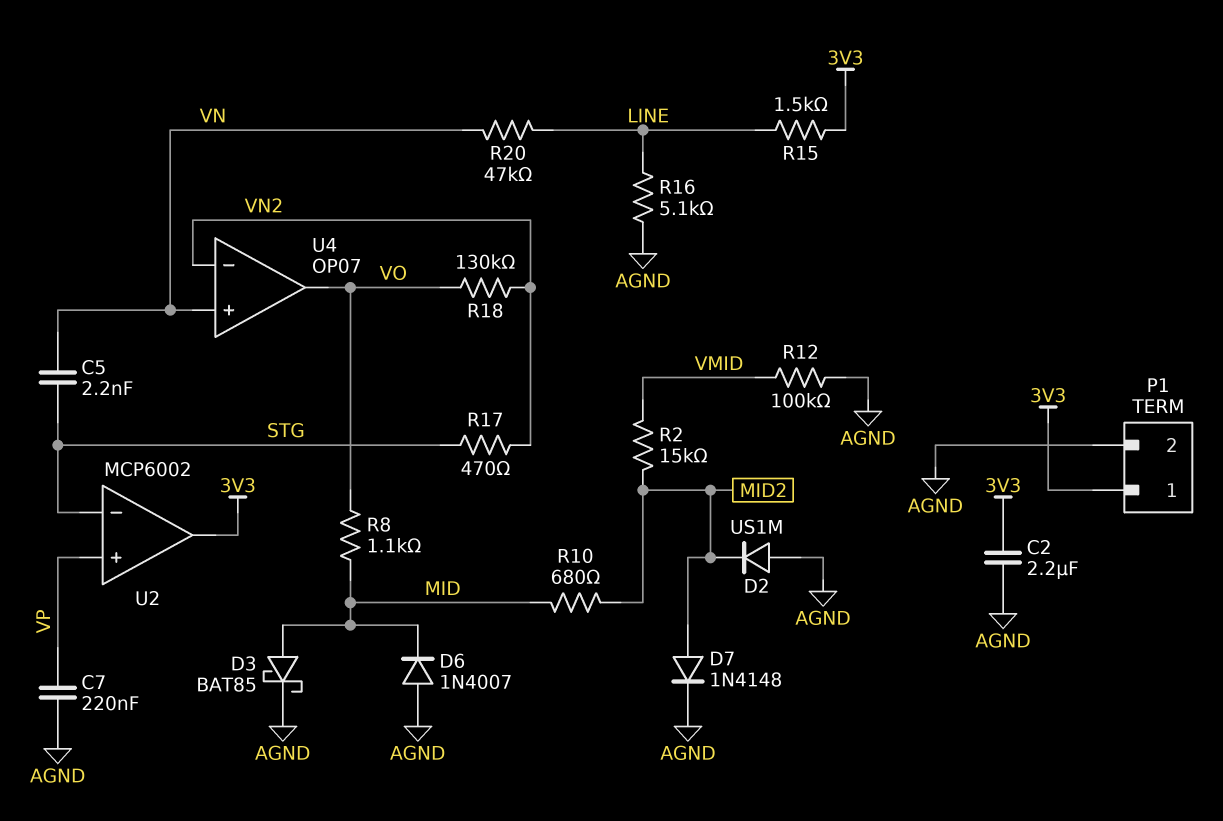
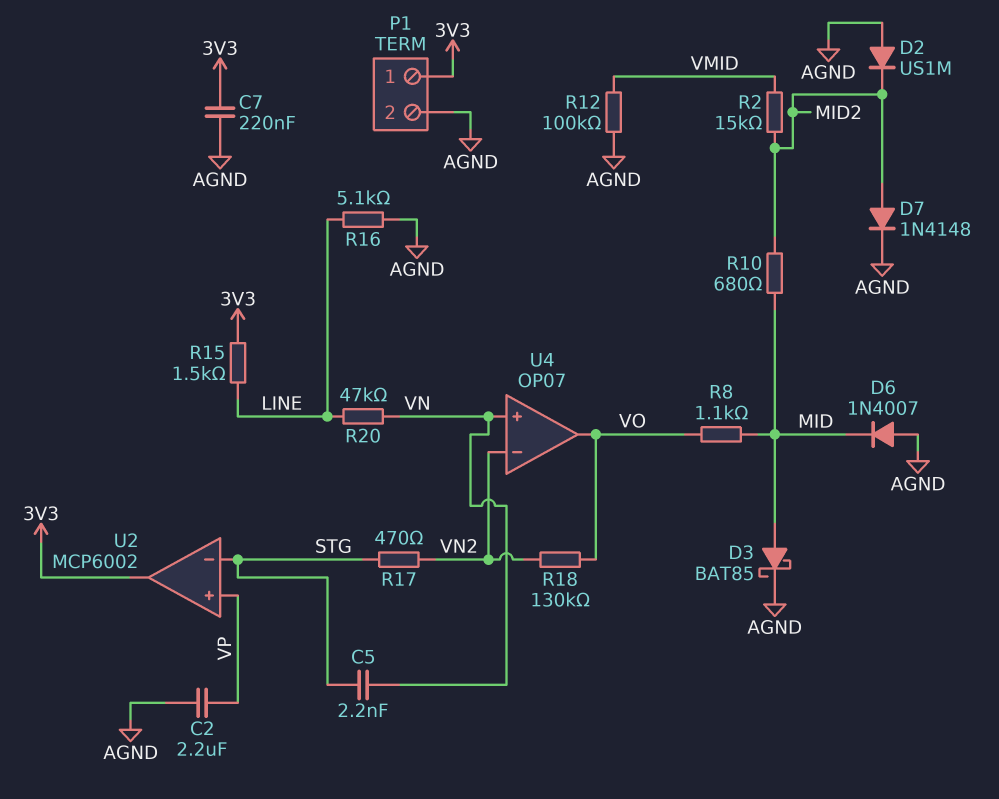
C2: 2.2uF (3V3, AGND) -> 2.2uF (AGND, VP)
C7: 220nF (AGND, VP) -> 220nF (3V3, AGND)

